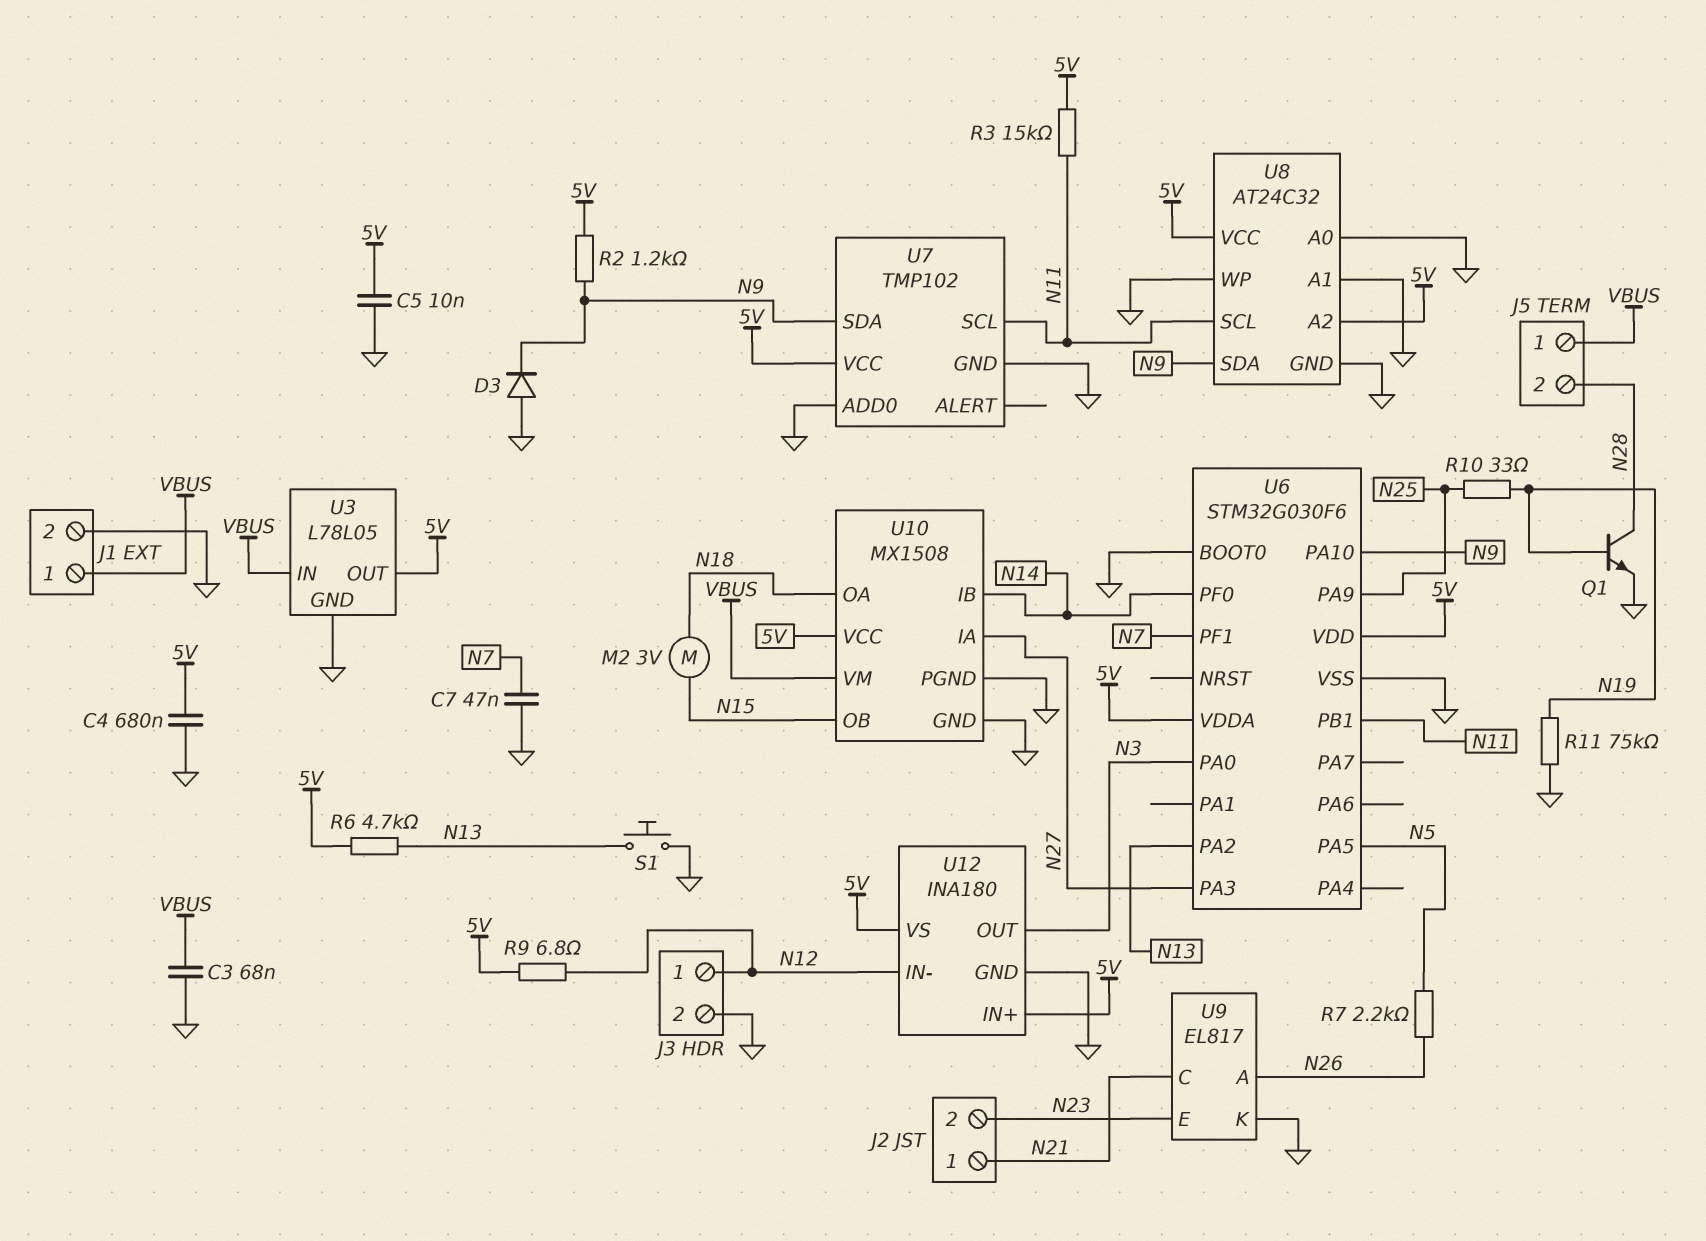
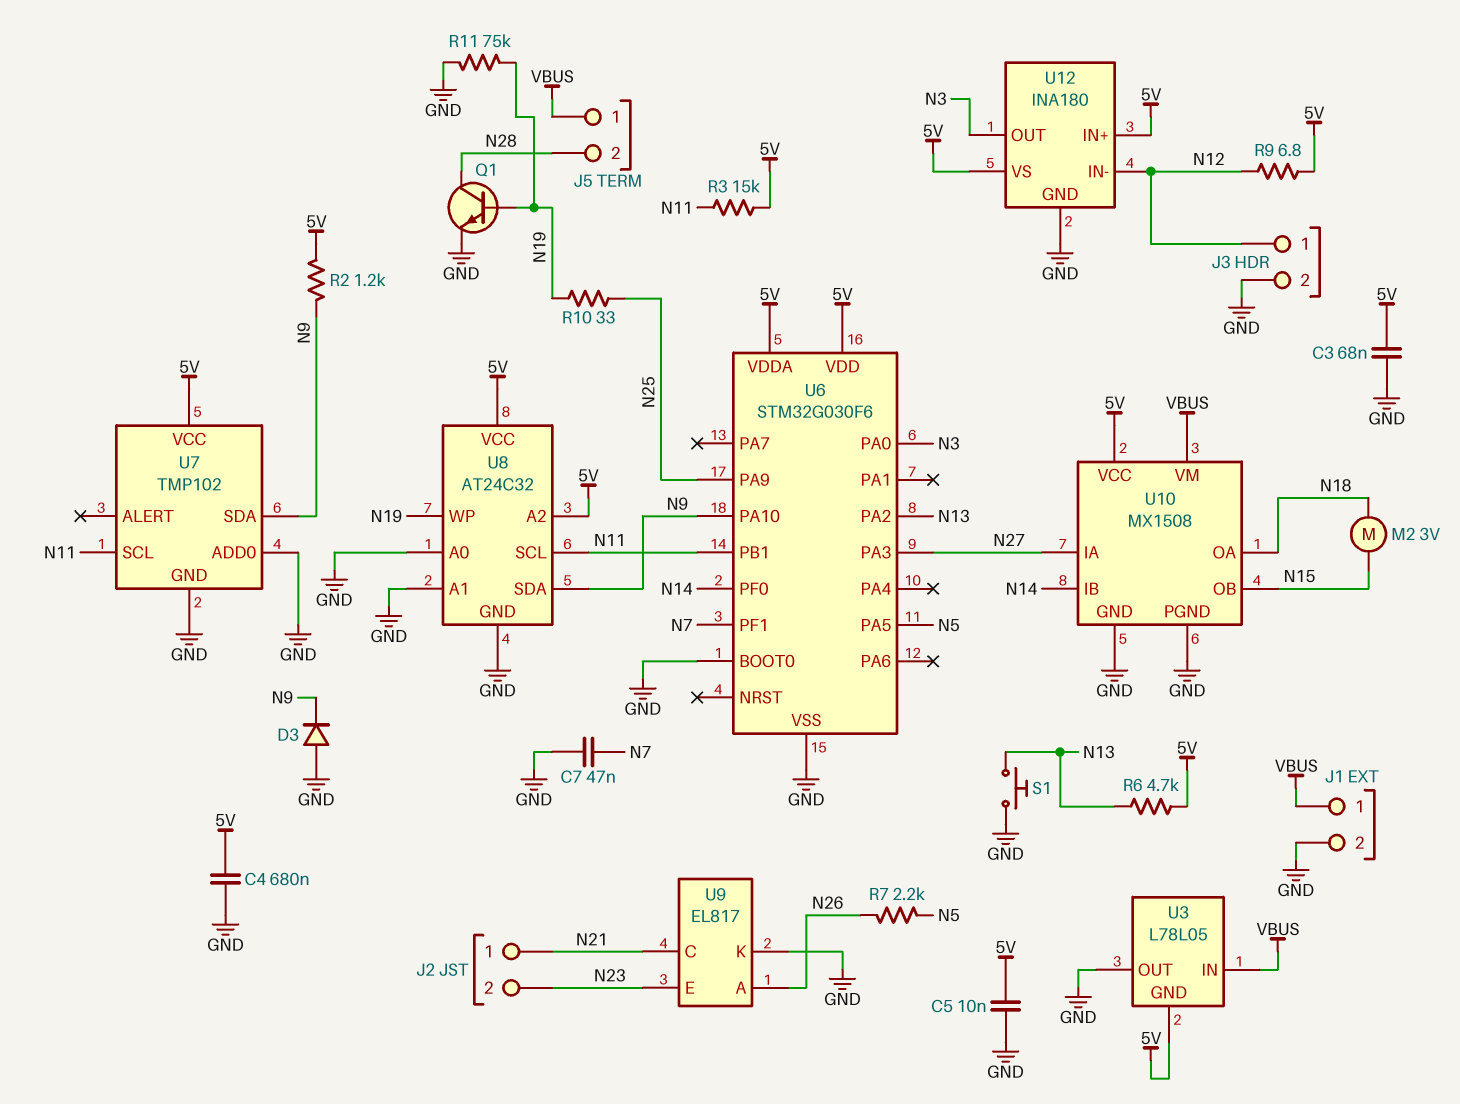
C3: 68nF (GND, VBUS) -> 68nF (5V, GND)
U3 pin GND: GND -> 5V
U3 pin OUT: 5V -> GND
U8 pin WP: GND -> N19

